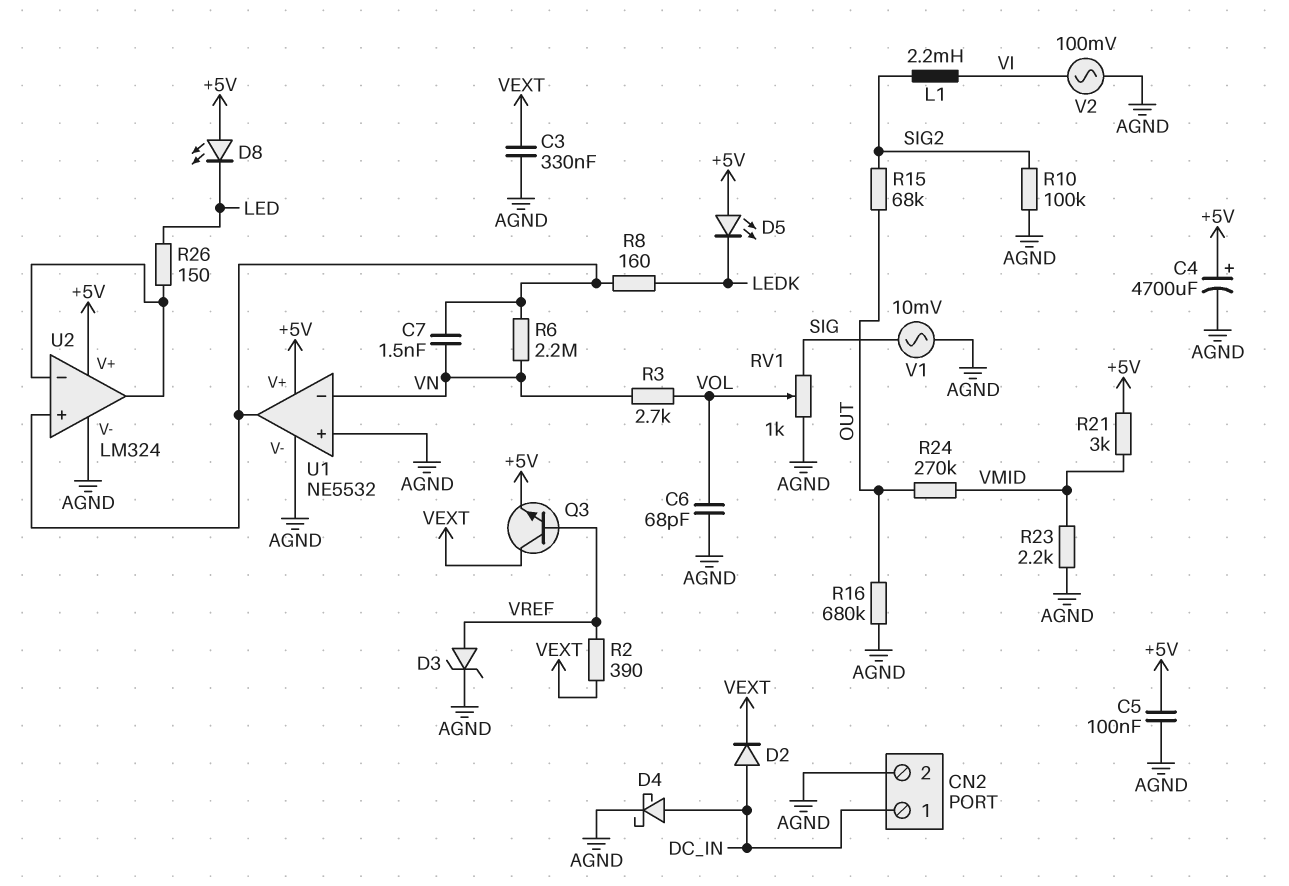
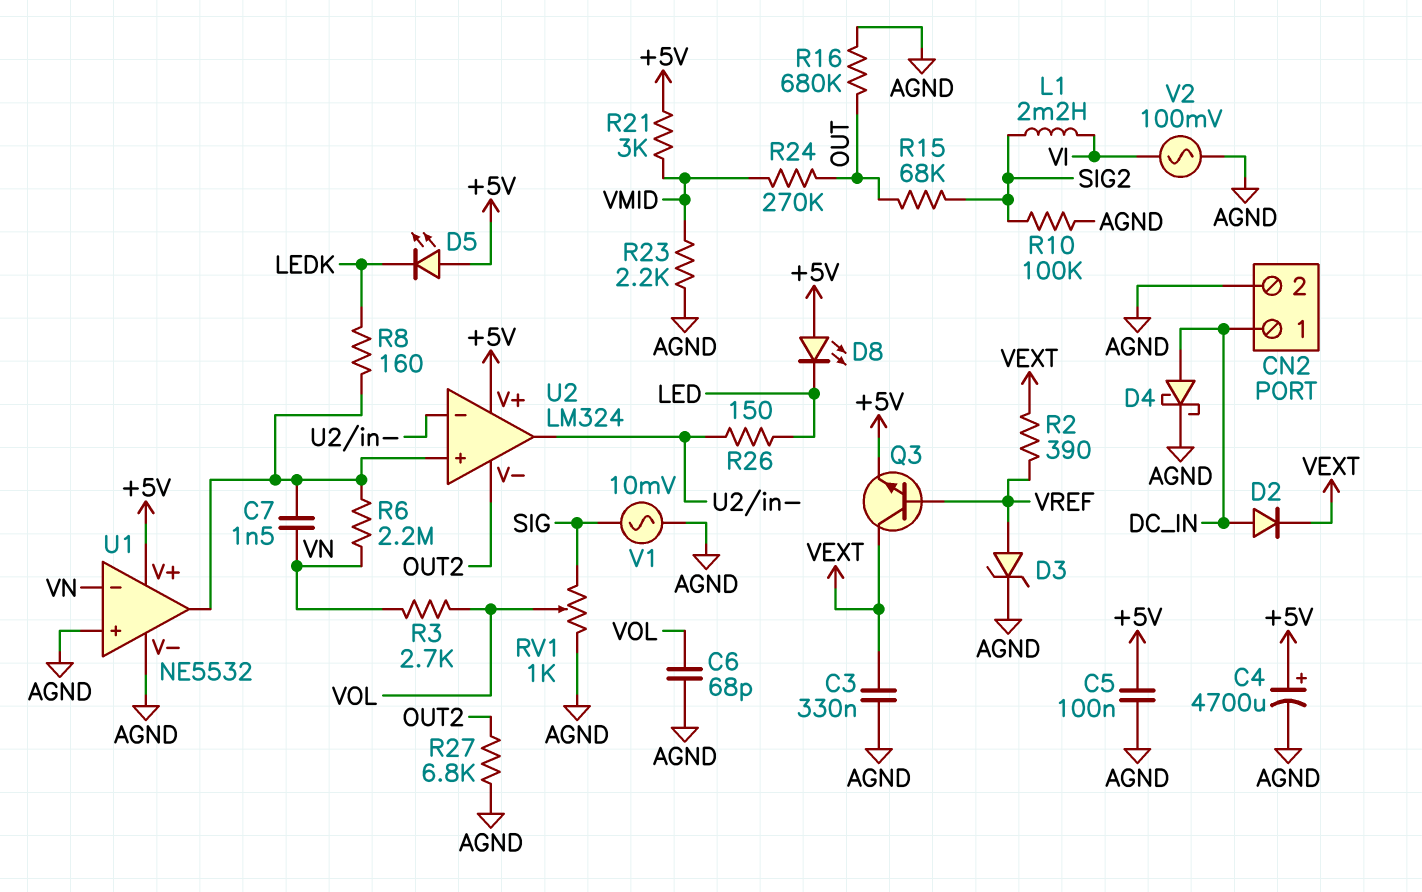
R27: none -> 6.8k (AGND, OUT2)
U2 pin V-: AGND -> OUT2

